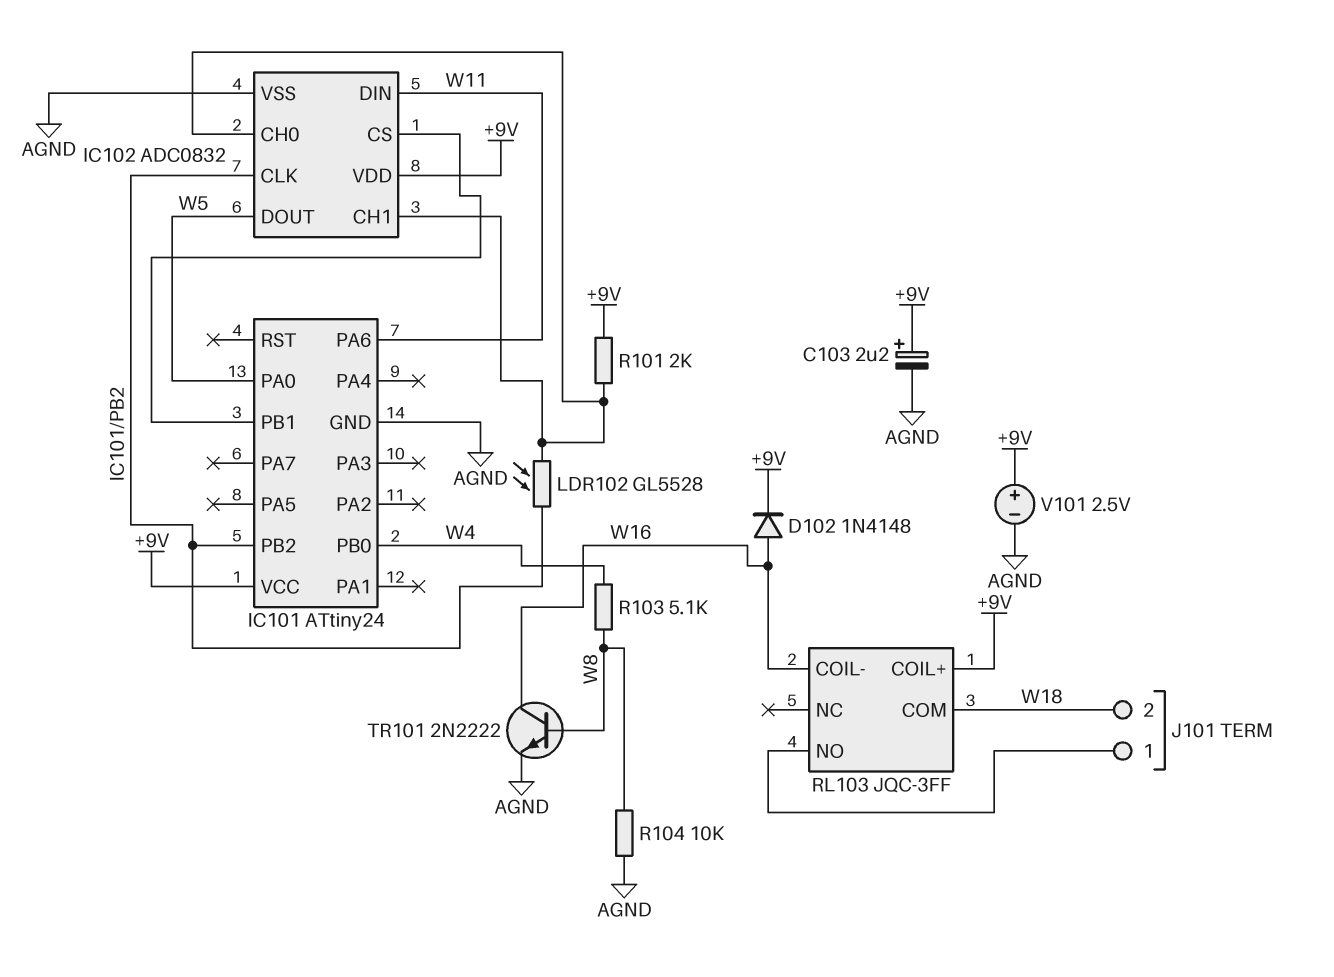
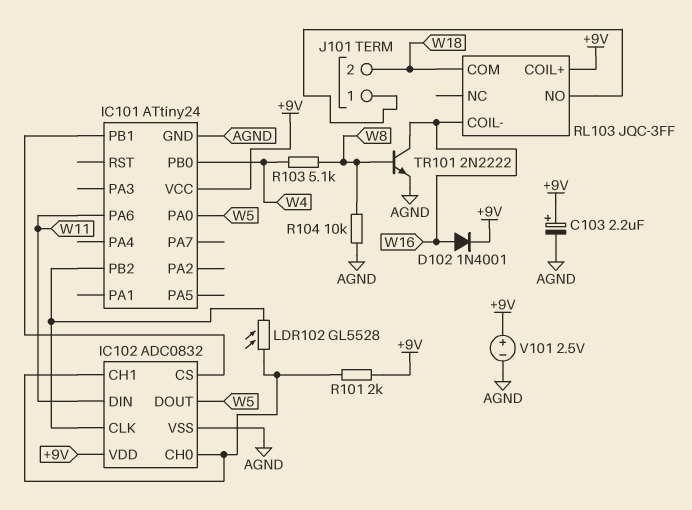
D102: diode 1N4148 (A W16, K +9V) -> diode 1N4001 (A W16, K +9V)

